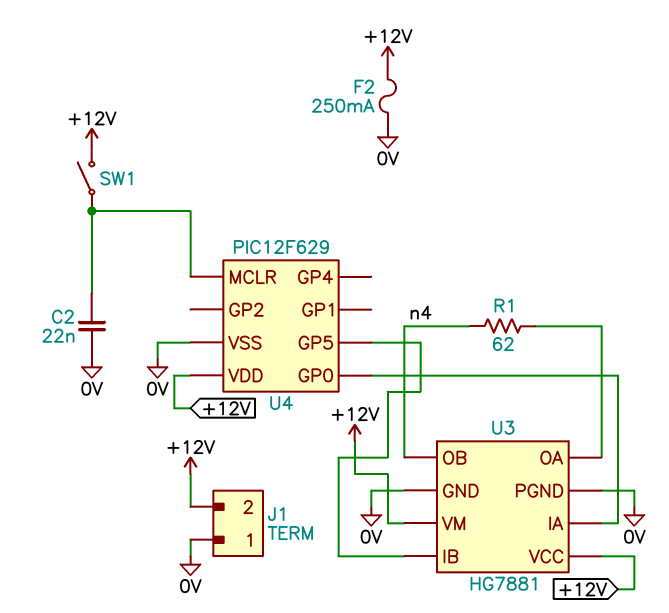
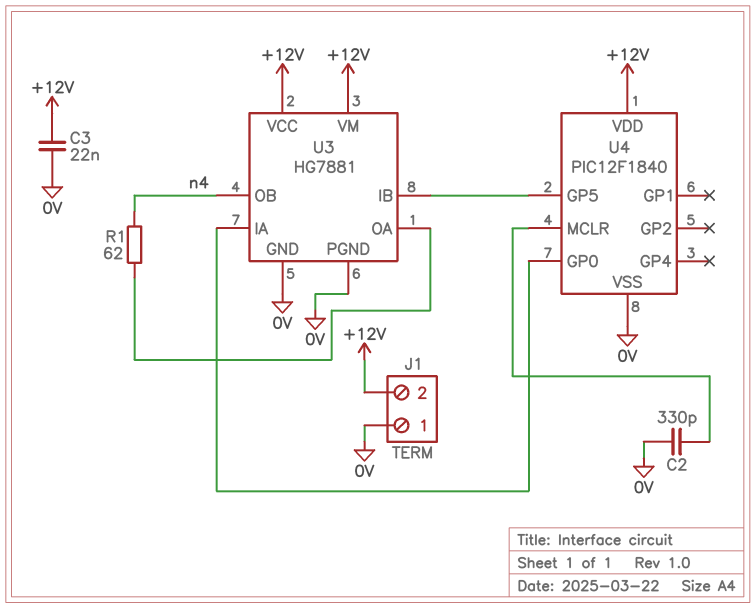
C2: 22nF (0V, U4/MCLR) -> 330pF (0V, U4/MCLR)
C3: none -> 22nF (+12V, 0V)
F2: 250mA (+12V, 0V) -> none
SW1: switch (+12V, U4/MCLR) -> none
U4: PIC12F629 -> PIC12F1840

